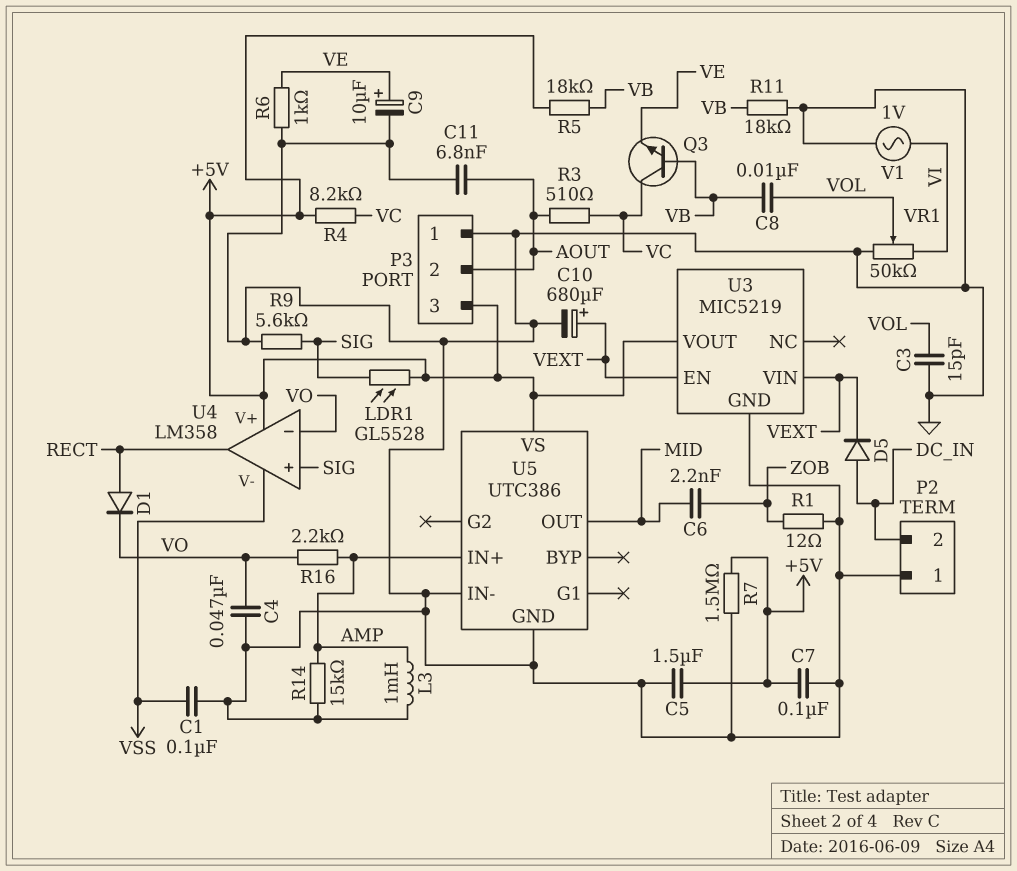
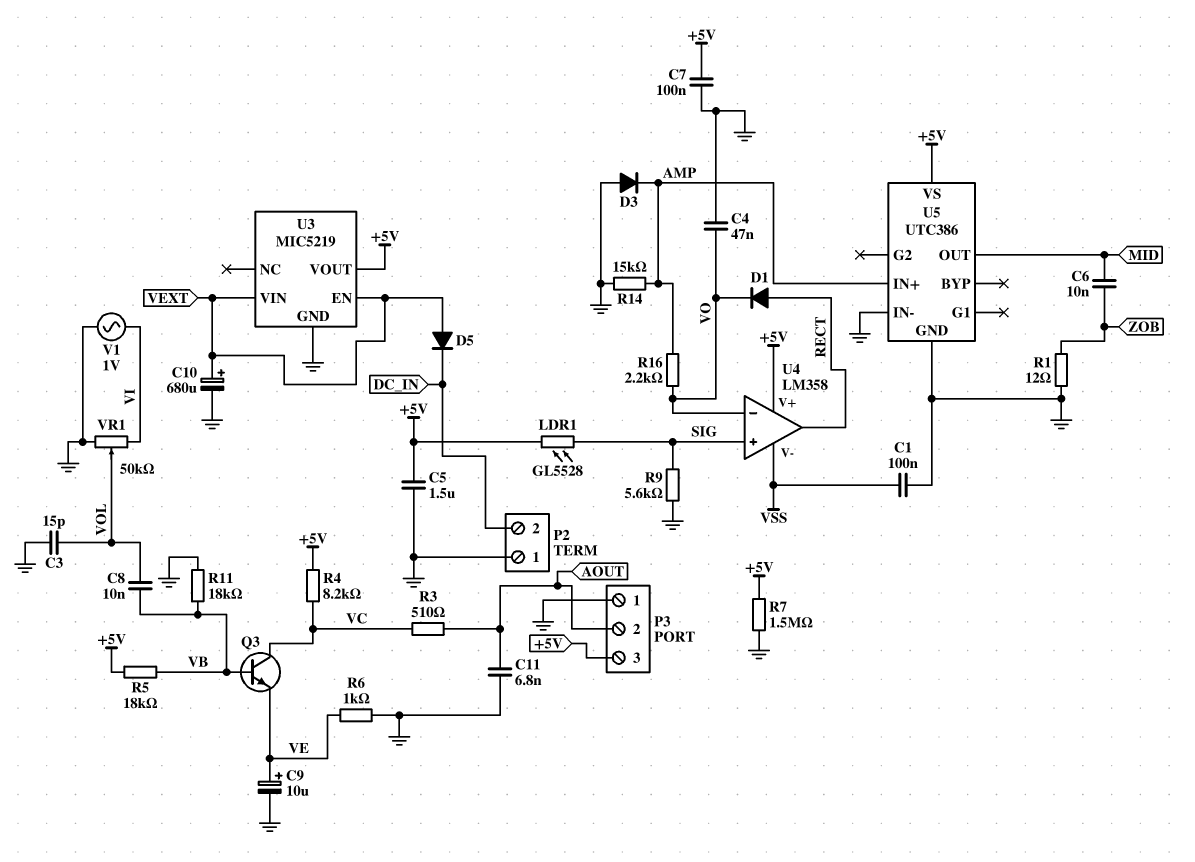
C6: 2.2nF (MID, ZOB) -> 10nF (MID, ZOB)
D3: none -> diode (A GND, K AMP)
D5: diode (A DC_IN, K VEXT) -> diode (A VEXT, K DC_IN)
L3: 1mH (AMP, GND) -> none

